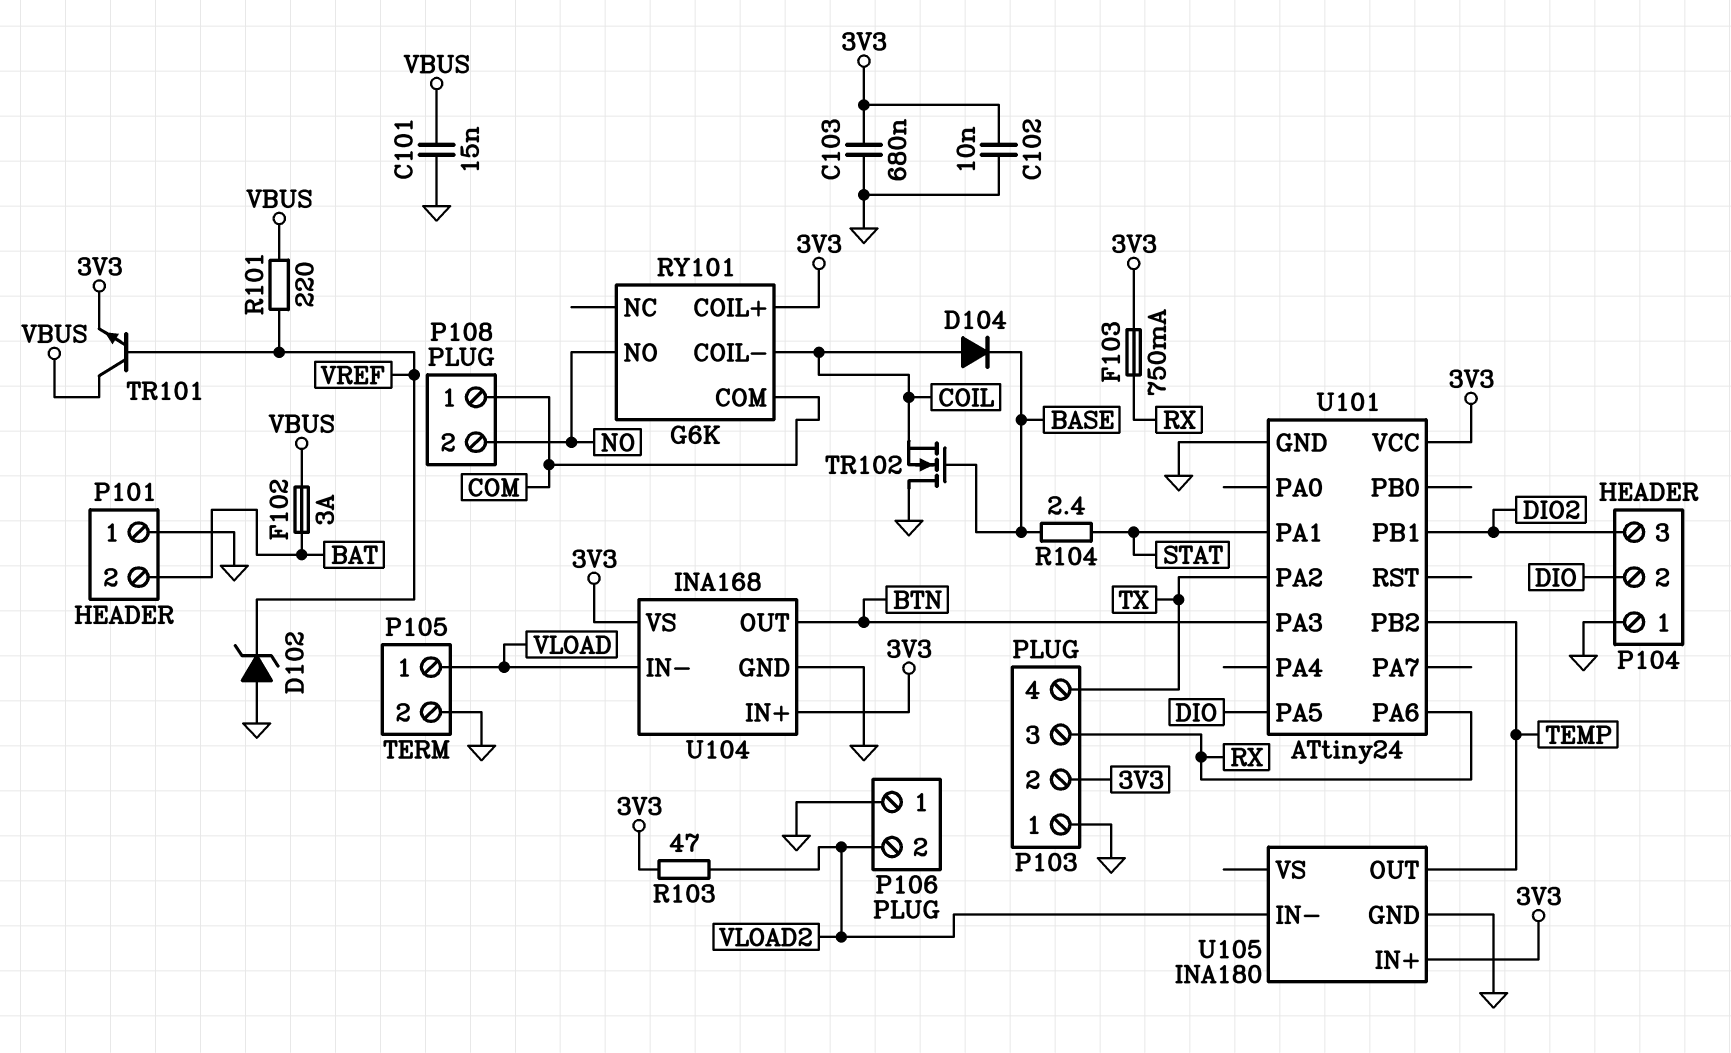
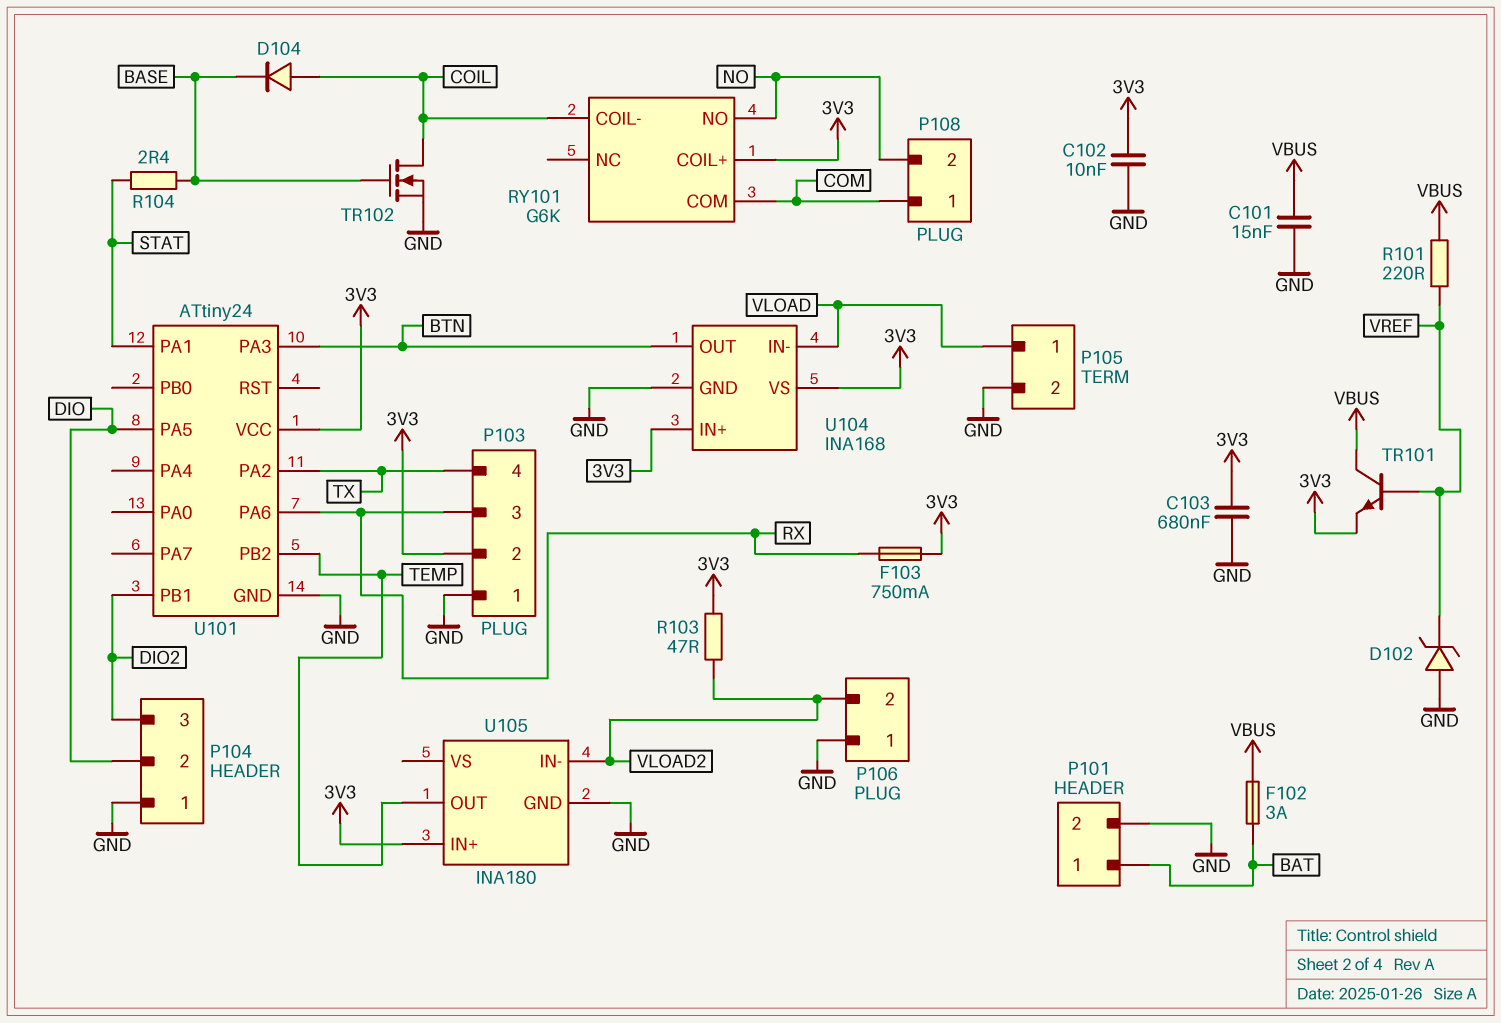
P101 pin 1: GND -> BAT
P101 pin 2: BAT -> GND
TR102: NMOS (G BASE, D GND, S COIL) -> NMOS (G BASE, D COIL, S GND)

